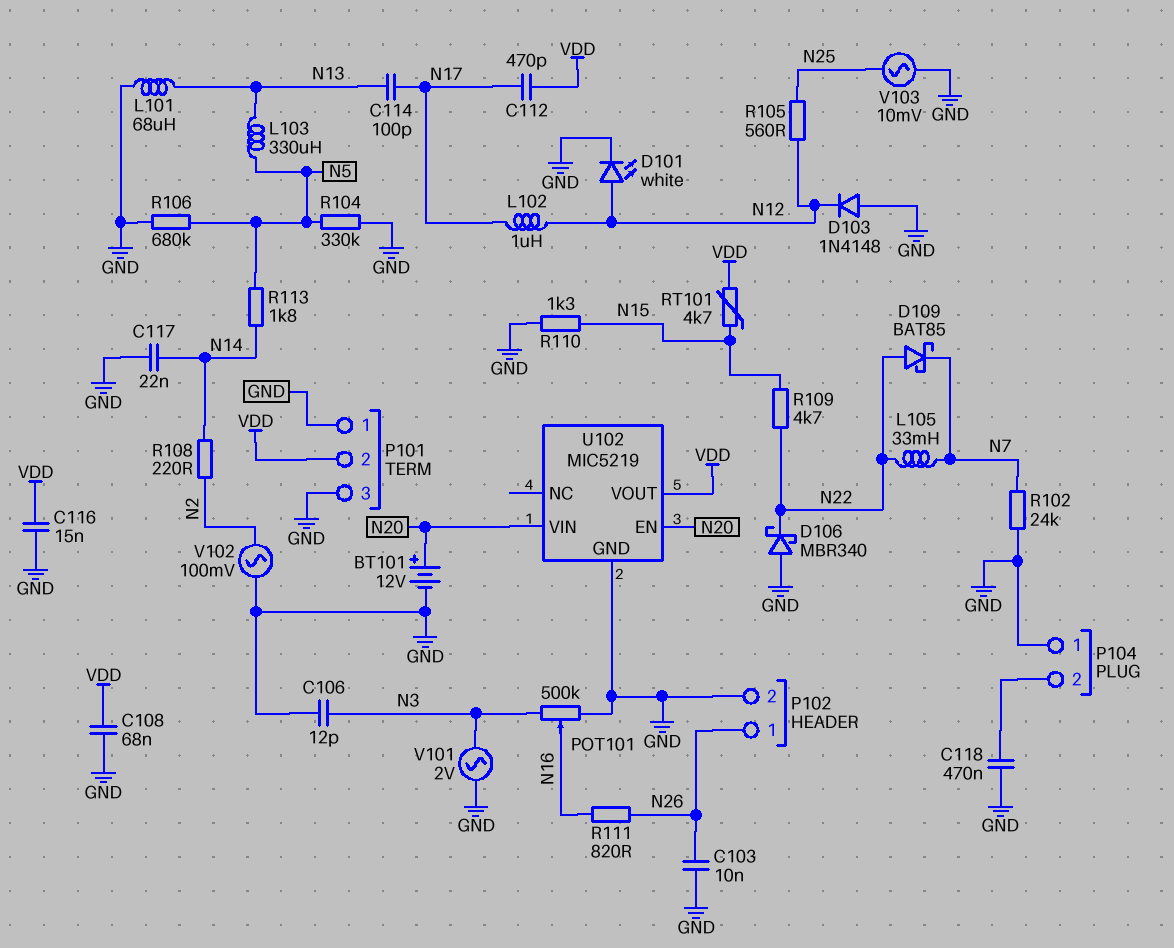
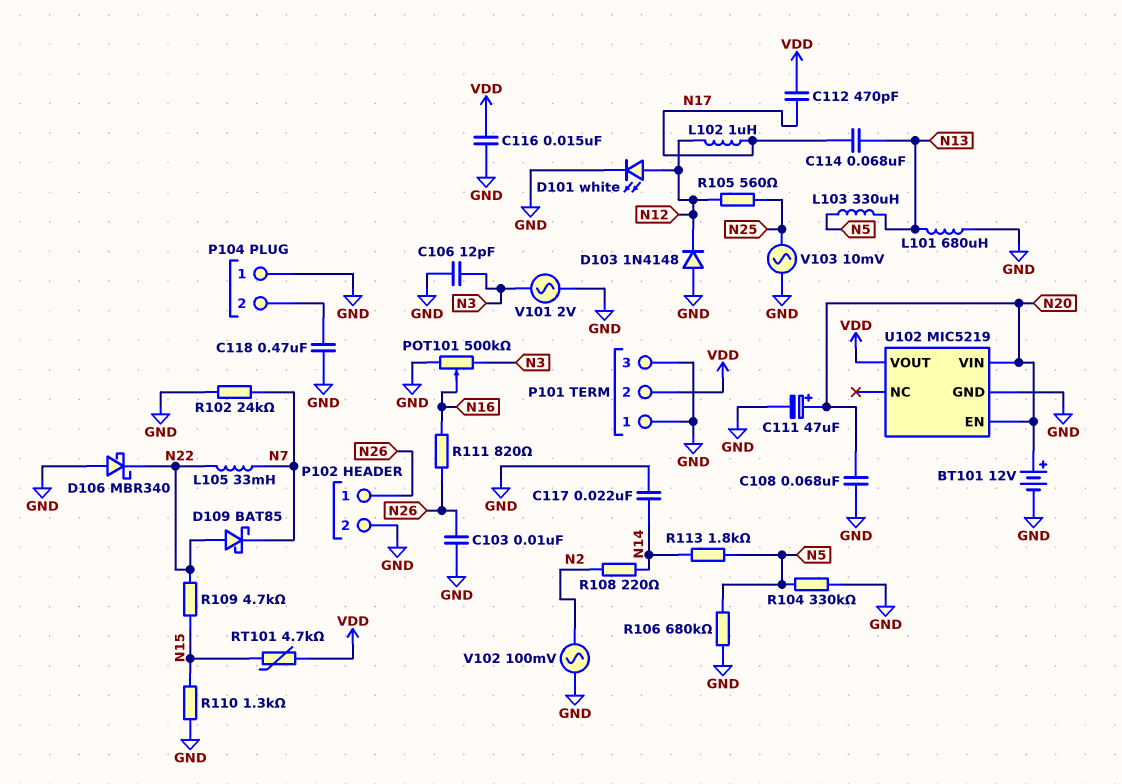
C108: 68nF (GND, VDD) -> 68nF (GND, N20)
C111: none -> 47uF (plus N20, minus GND)
C114: 100pF (N13, N17) -> 68nF (N13, N17)
L101: 68uH (GND, N13) -> 680uH (GND, N13)

